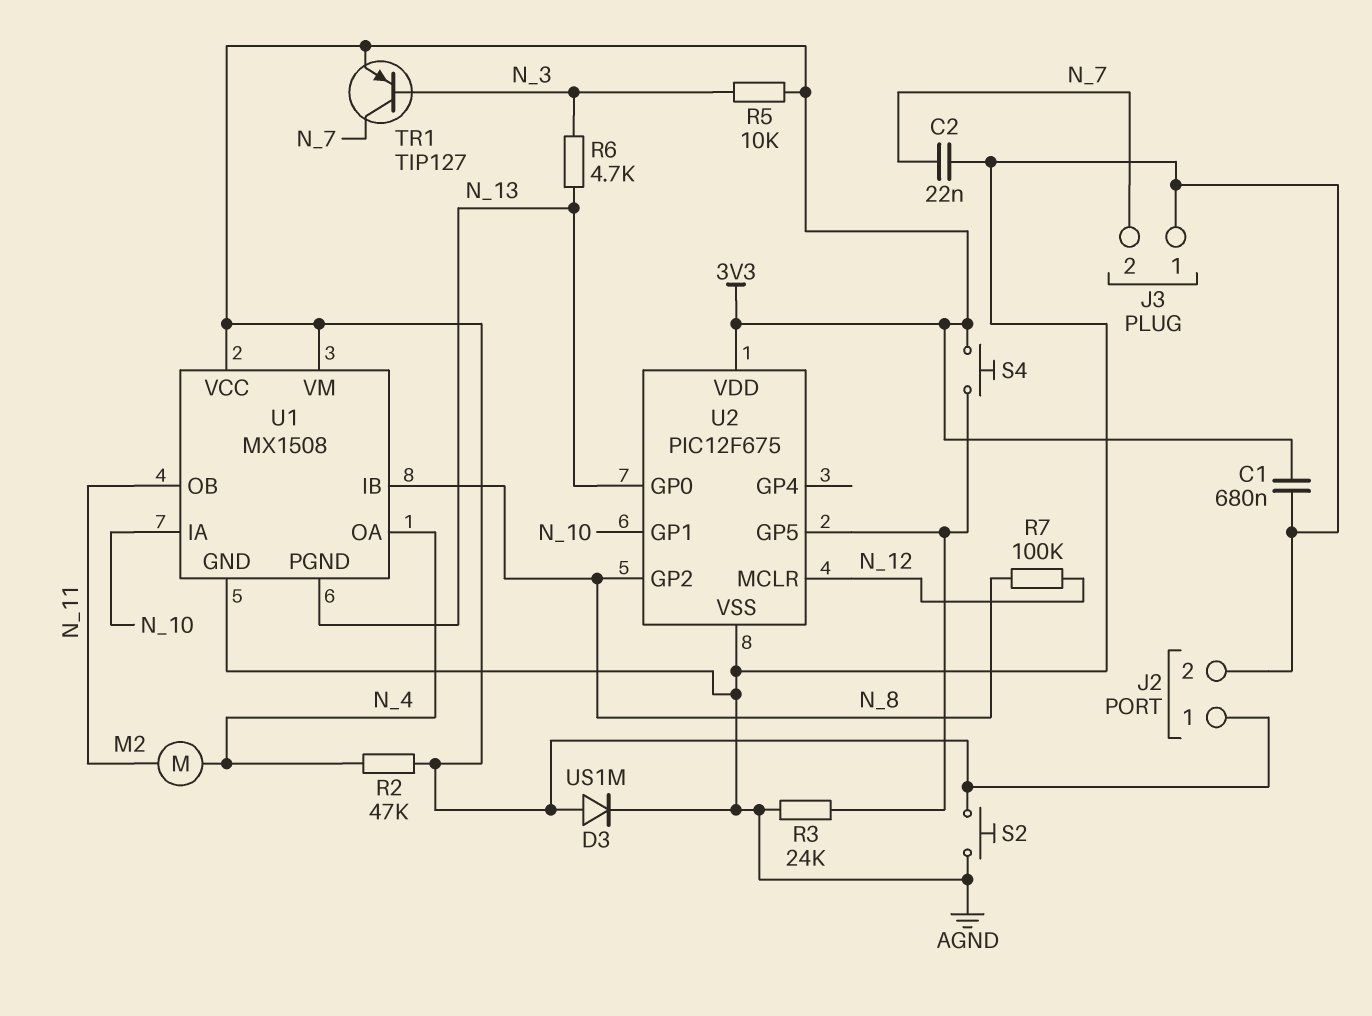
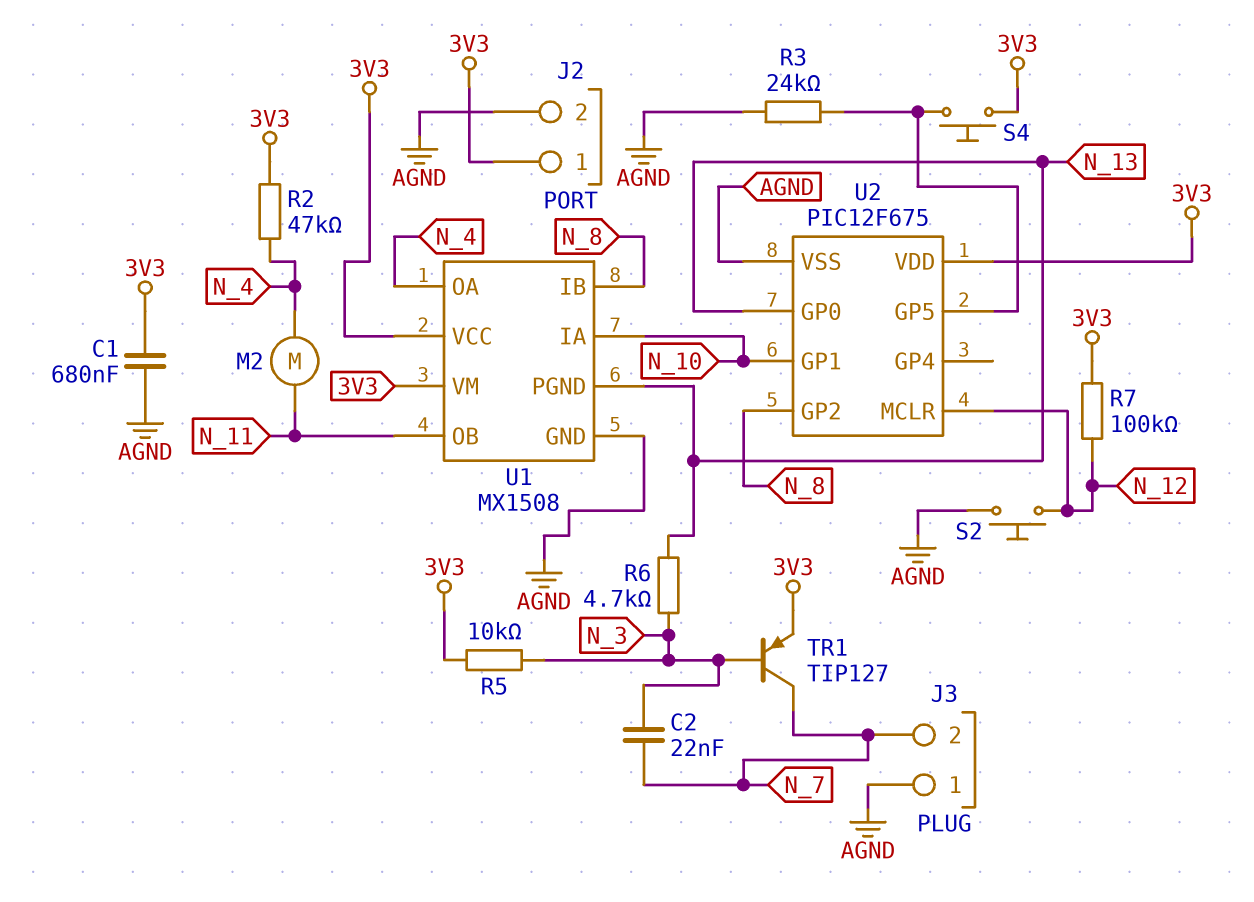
C2: 22nF (AGND, N_7) -> 22nF (N_3, N_7)
D3: diode US1M (A 3V3, K AGND) -> none
R7: 100k (N_8, N_12) -> 100k (3V3, N_12)
S2: button (3V3, AGND) -> button (AGND, N_12)

